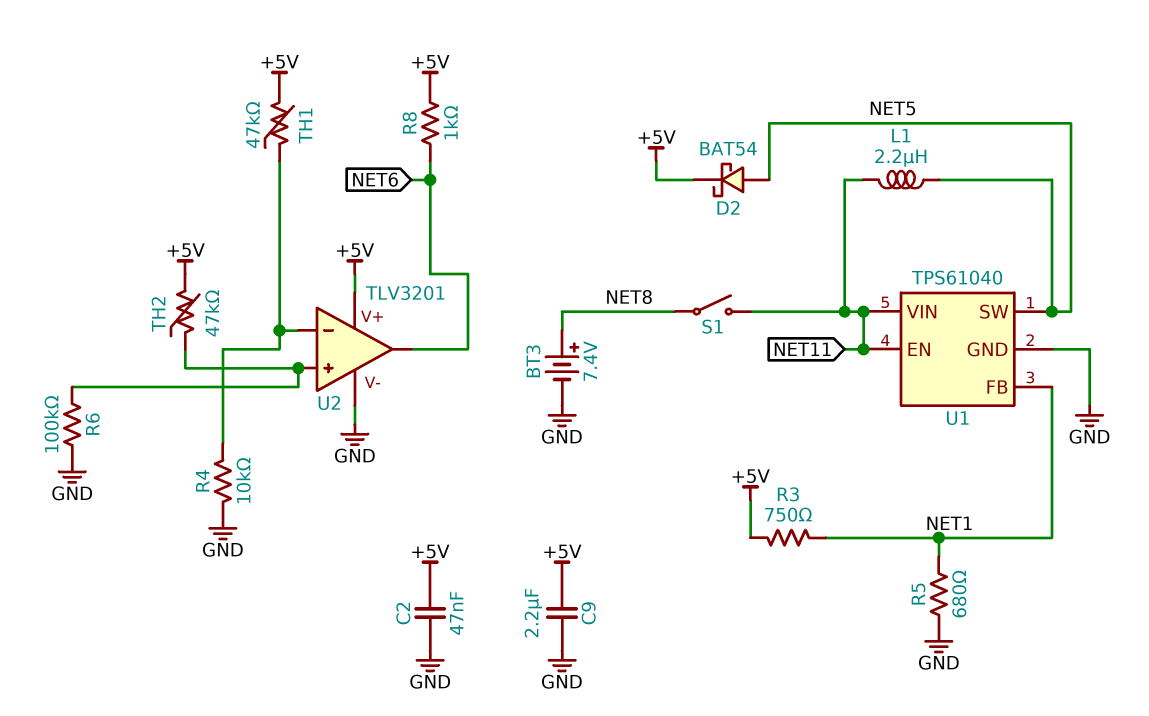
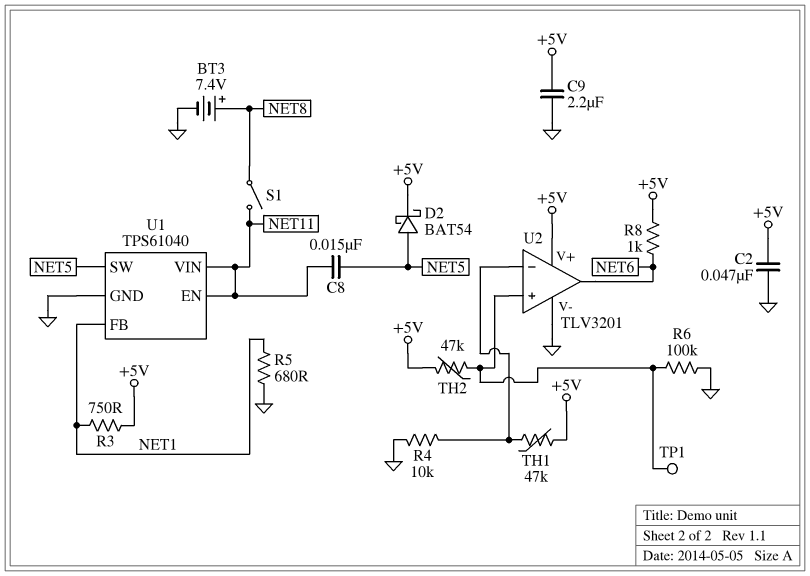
C8: none -> 15nF (NET5, NET11)
L1: 2.2uH (NET5, NET11) -> none
TP1: none -> test point (U2/in+)

